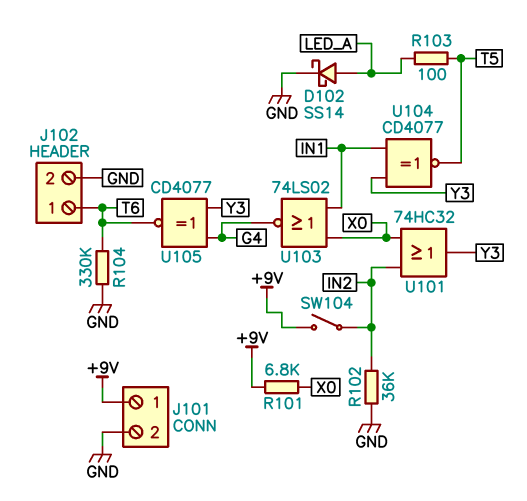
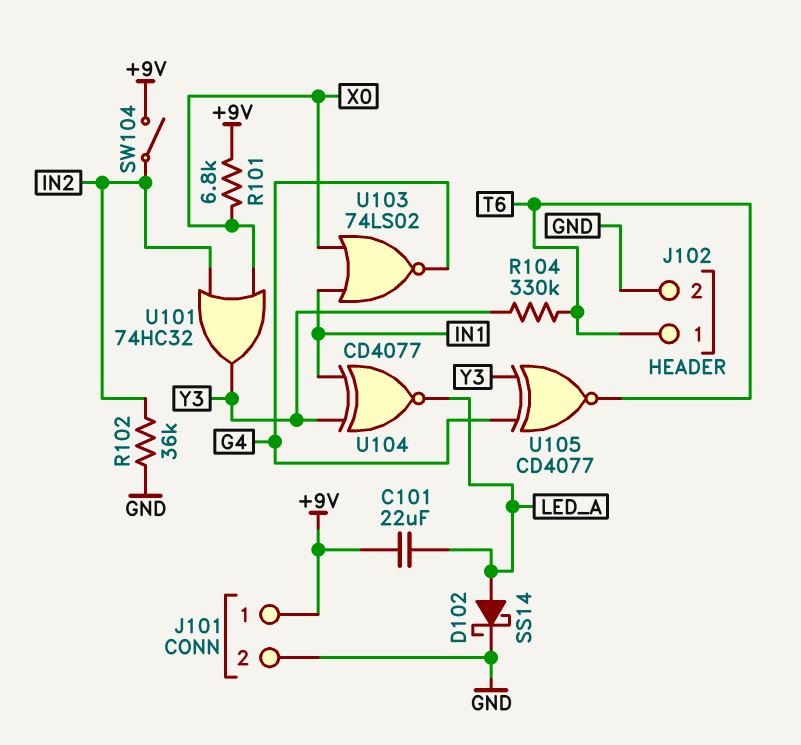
C101: none -> 22uF (+9V, LED_A)
R103: 100 (LED_A, T5) -> none
R104: 330k (GND, T6) -> 330k (T6, Y3)
U104: XNOR CD4077 (in IN1, in Y3, out T5) -> XNOR CD4077 (in IN1, in Y3, out LED_A)

